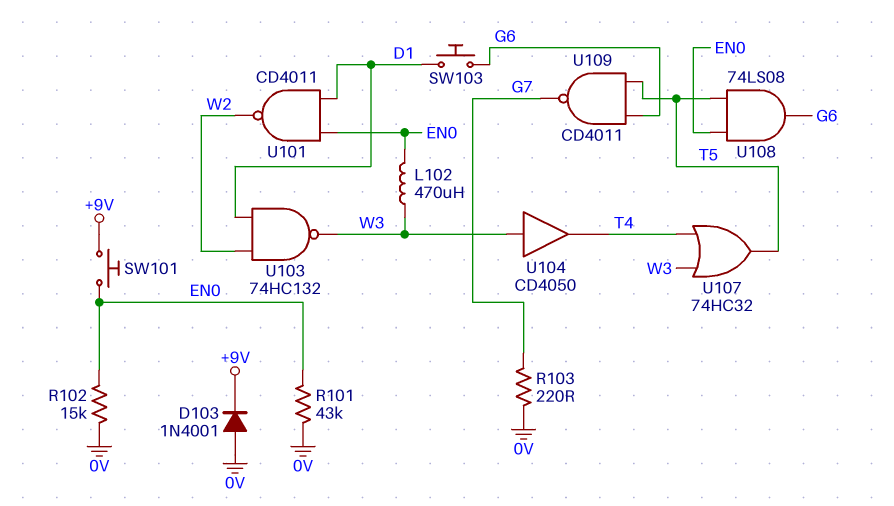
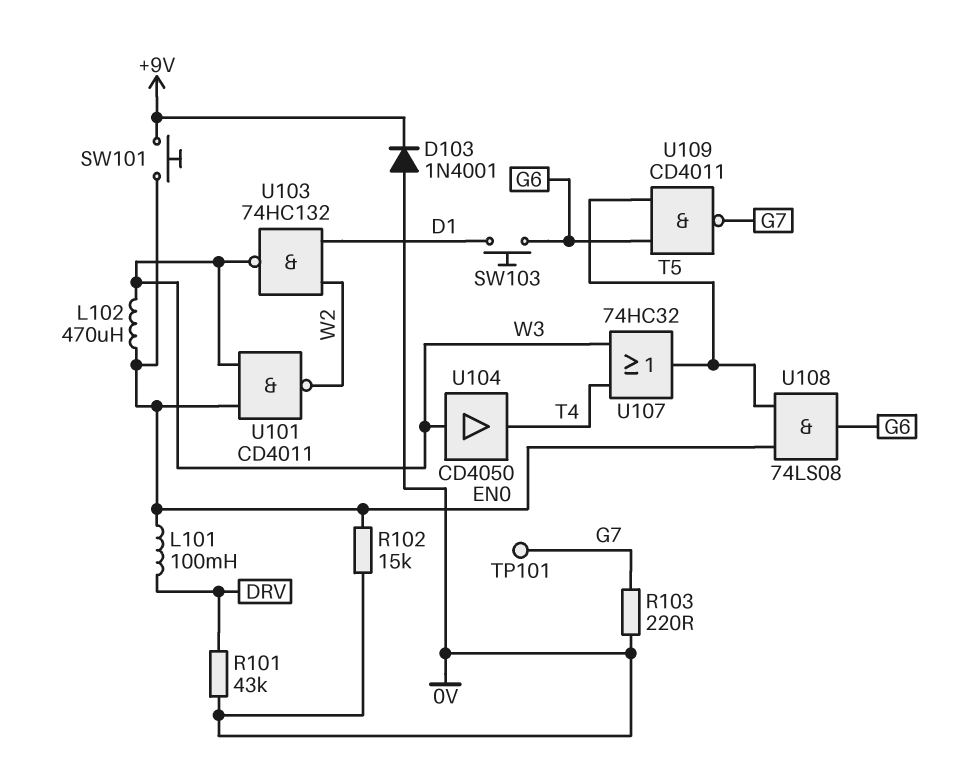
L101: none -> 100mH (DRV, EN0)
R101: 43k (0V, EN0) -> 43k (0V, DRV)
TP101: none -> test point (G7)
U101: NAND CD4011 (in D1, in EN0, out W2) -> NAND CD4011 (in EN0, in W3, out W2)

